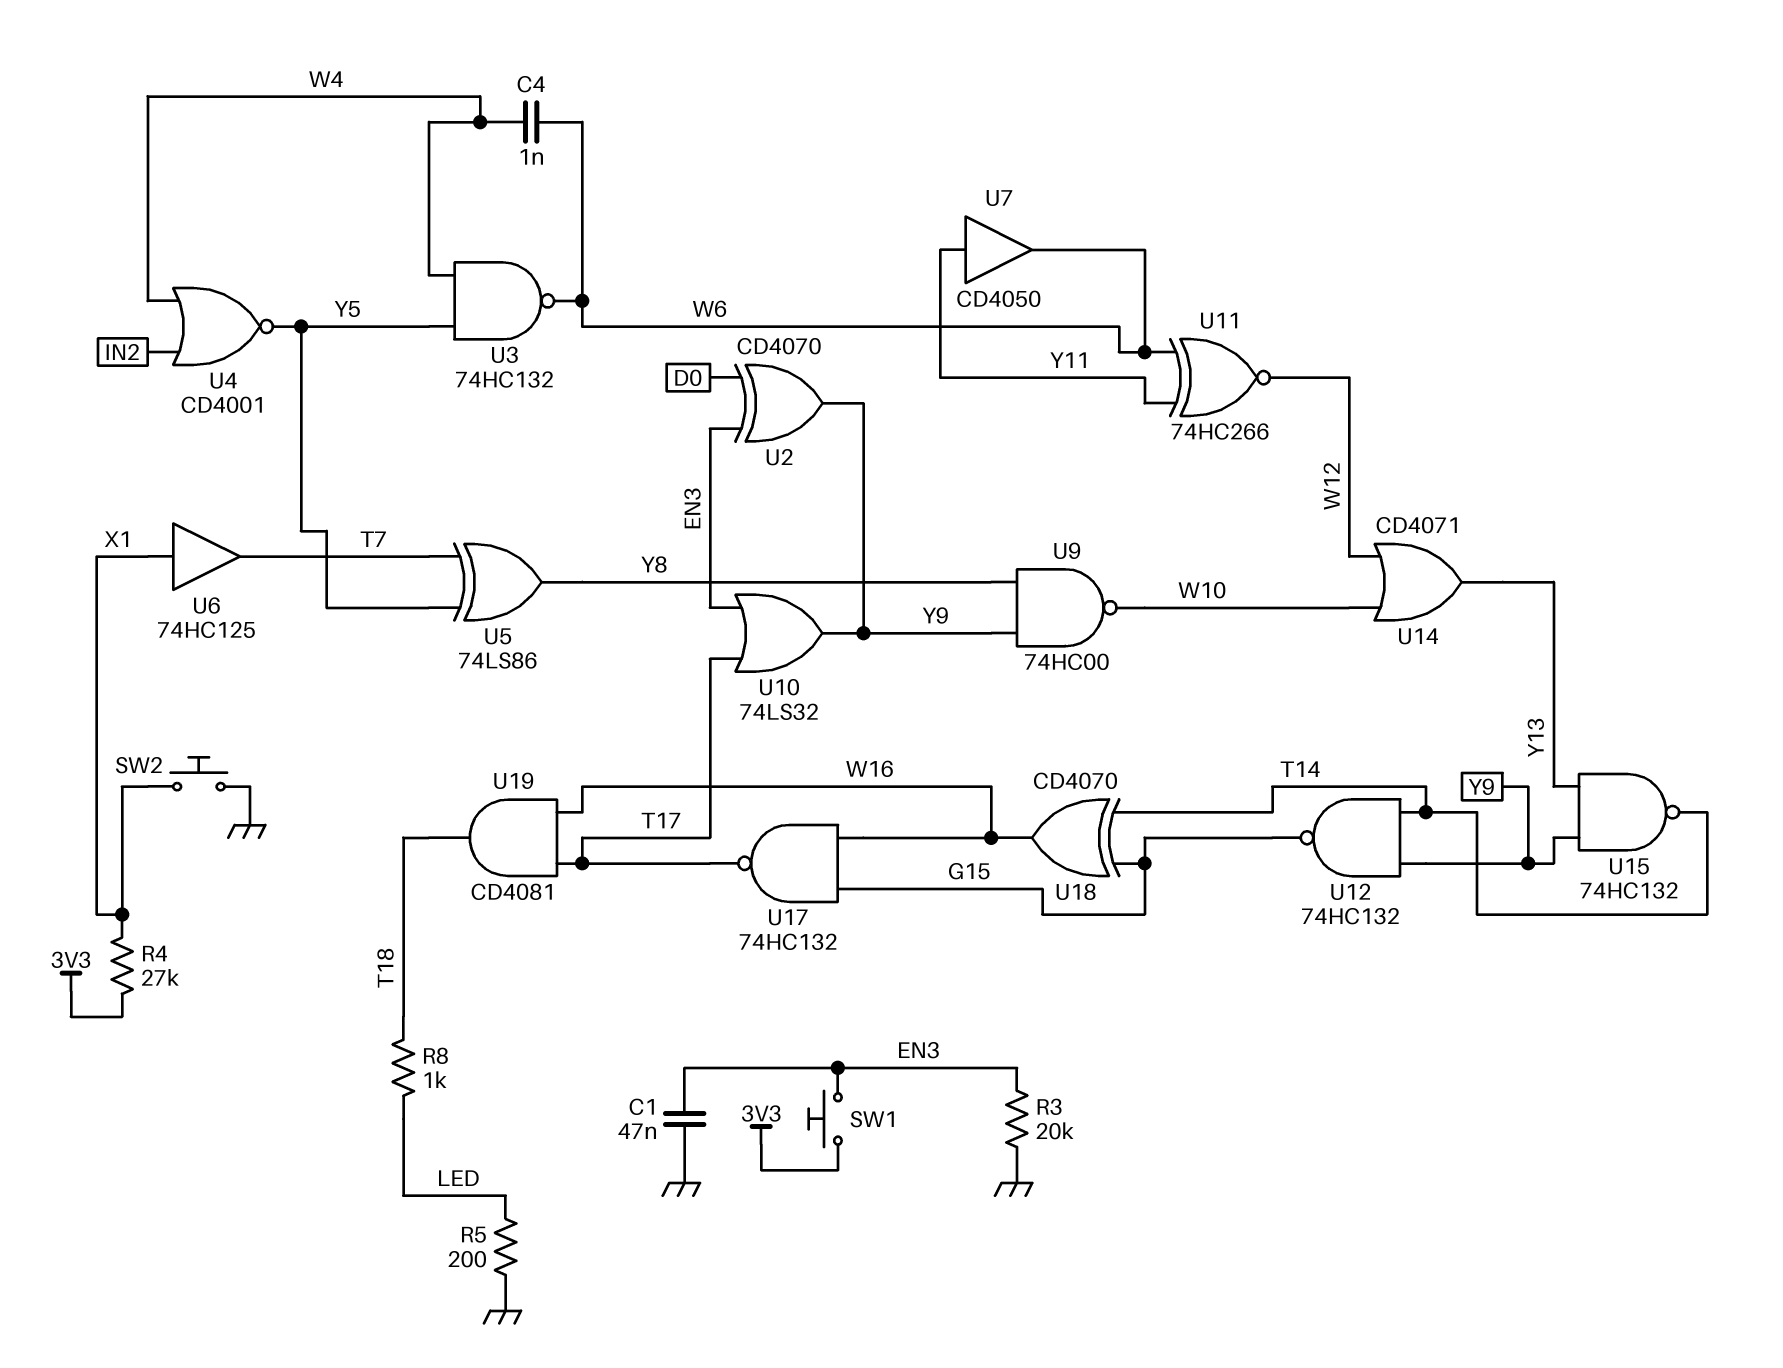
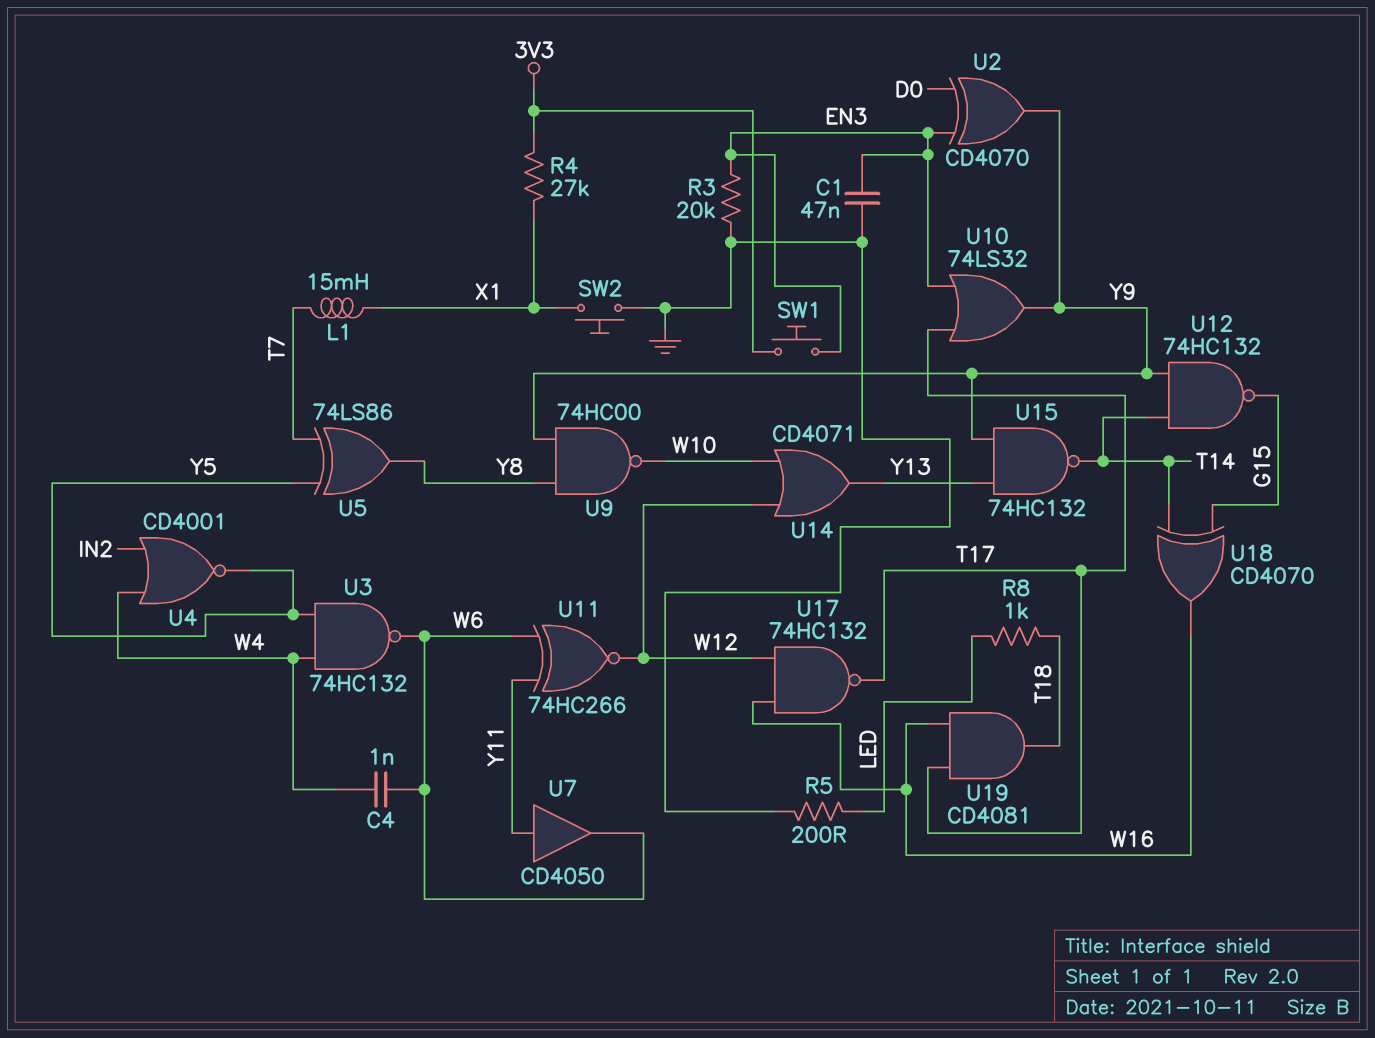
L1: none -> 15mH (T7, X1)
U6: buffer 74HC125 (in X1, out T7) -> none
U17: NAND 74HC132 (in G15, in W16, out T17) -> NAND 74HC132 (in W12, in W16, out T17)

